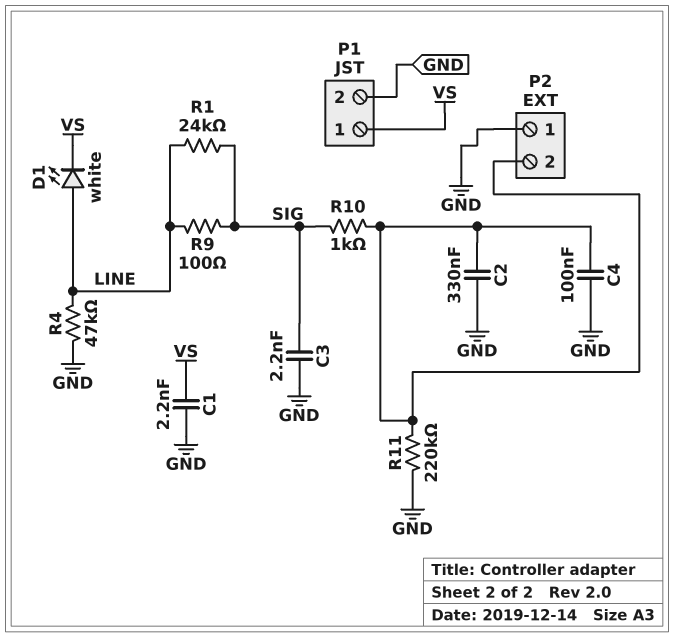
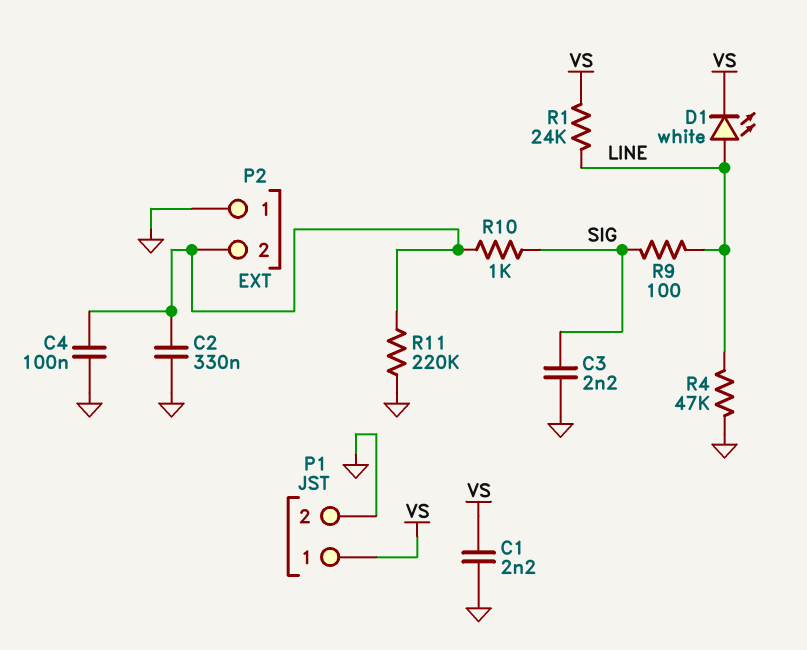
R1: 24k (LINE, SIG) -> 24k (LINE, VS)

